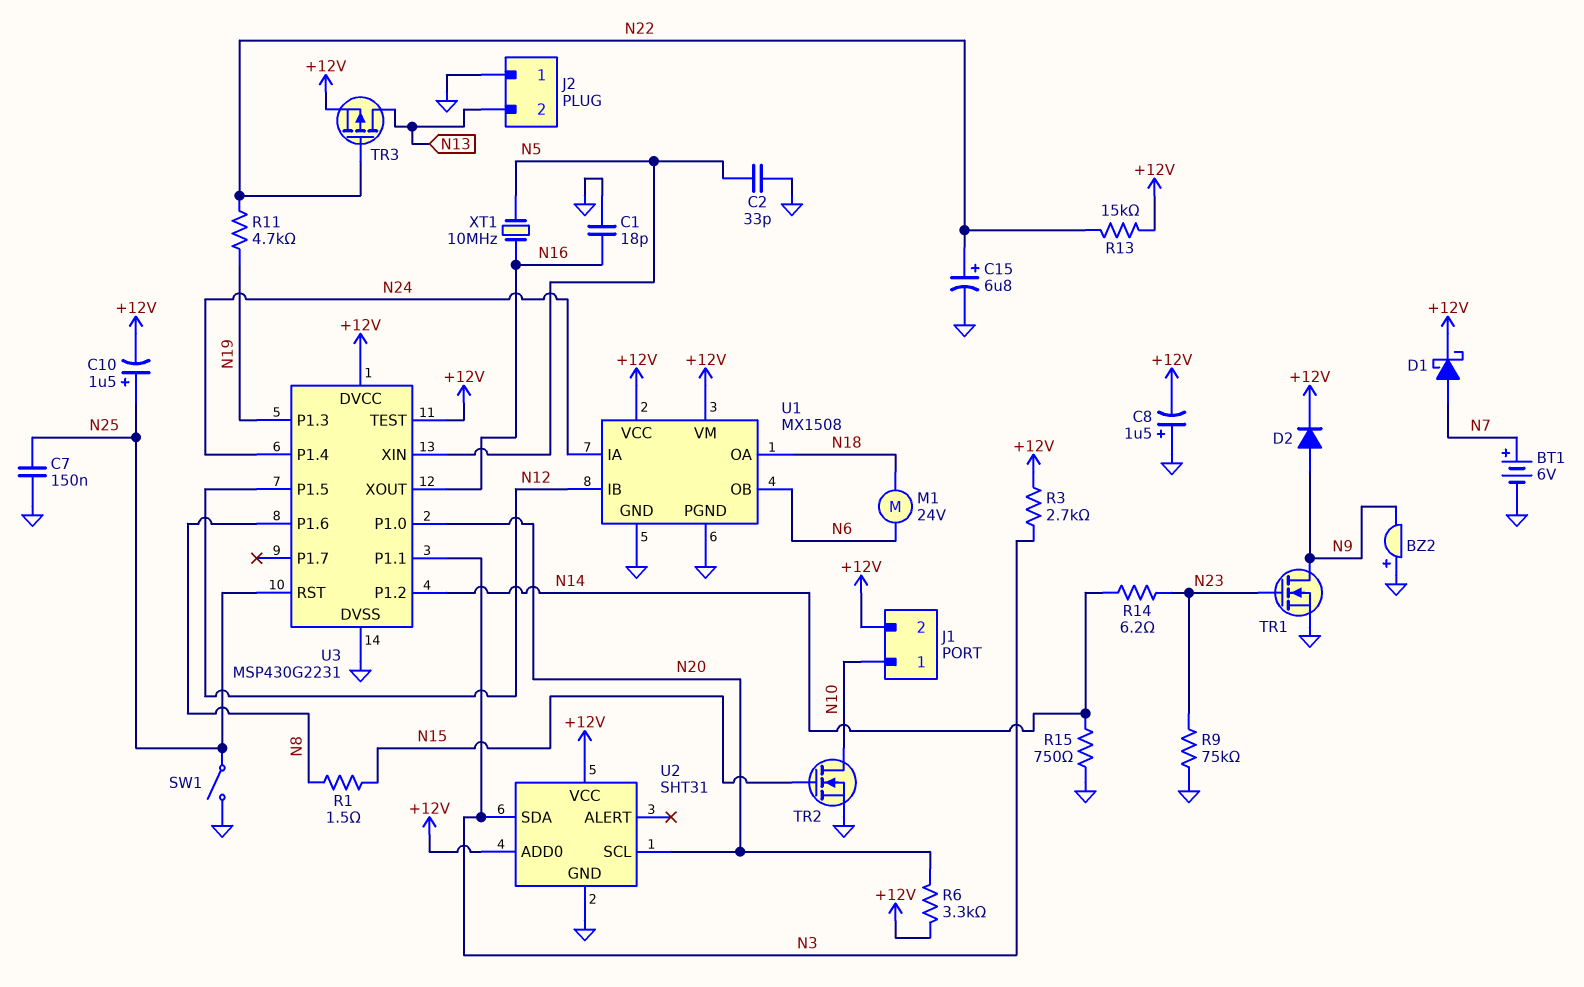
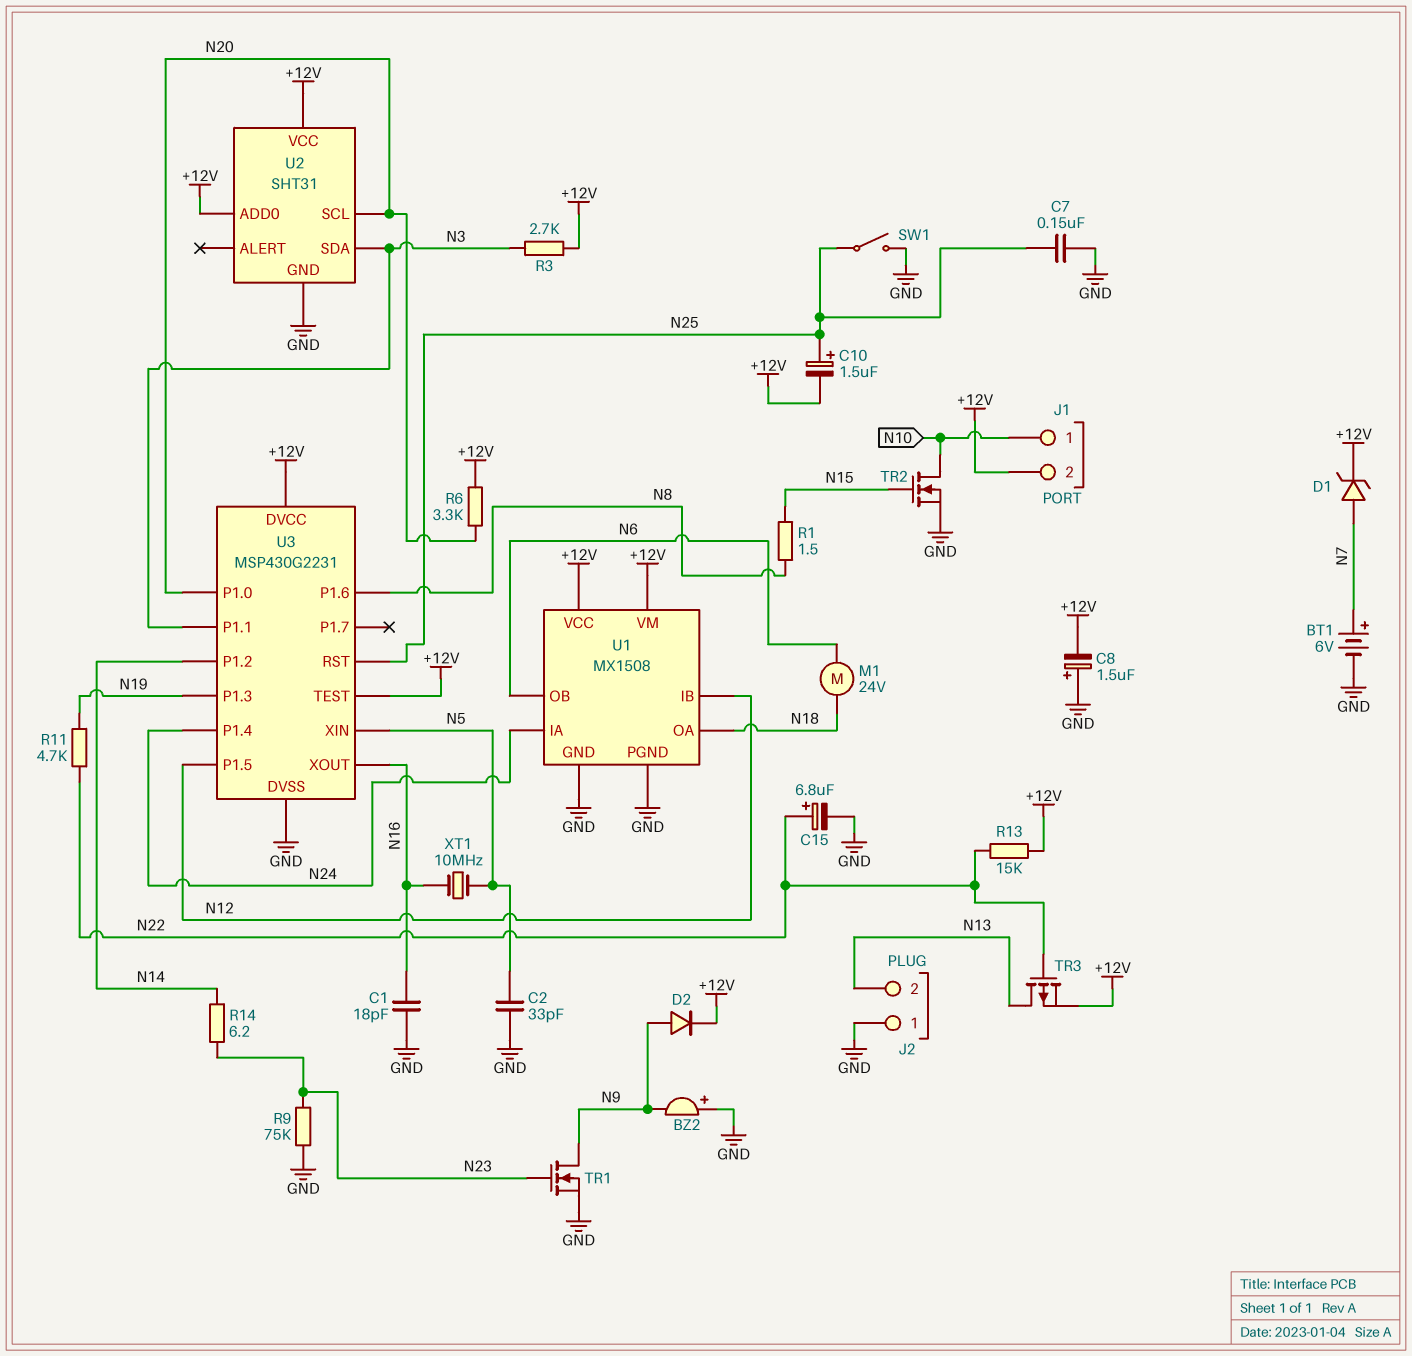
D1: schottky (A N7, K +12V) -> zener (A N7, K +12V)
R15: 750 (GND, N14) -> none

